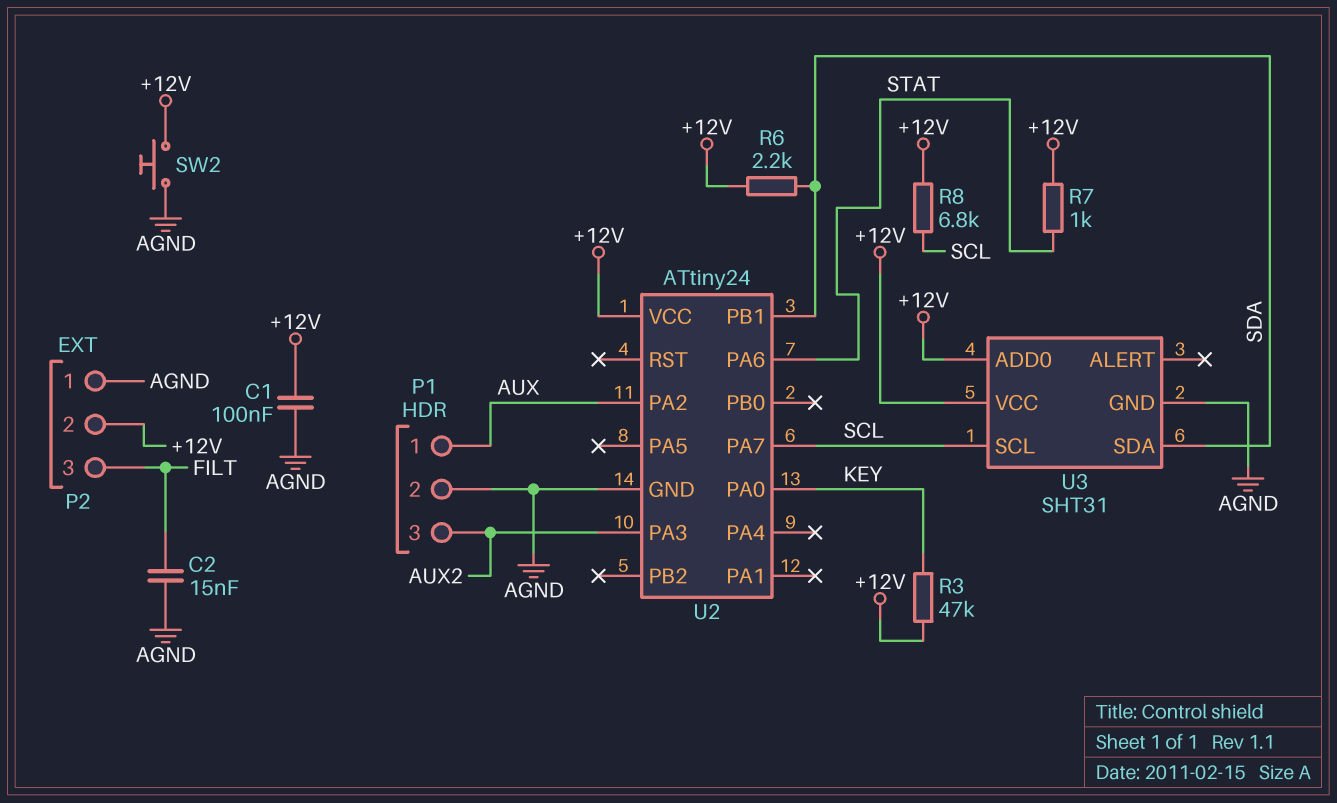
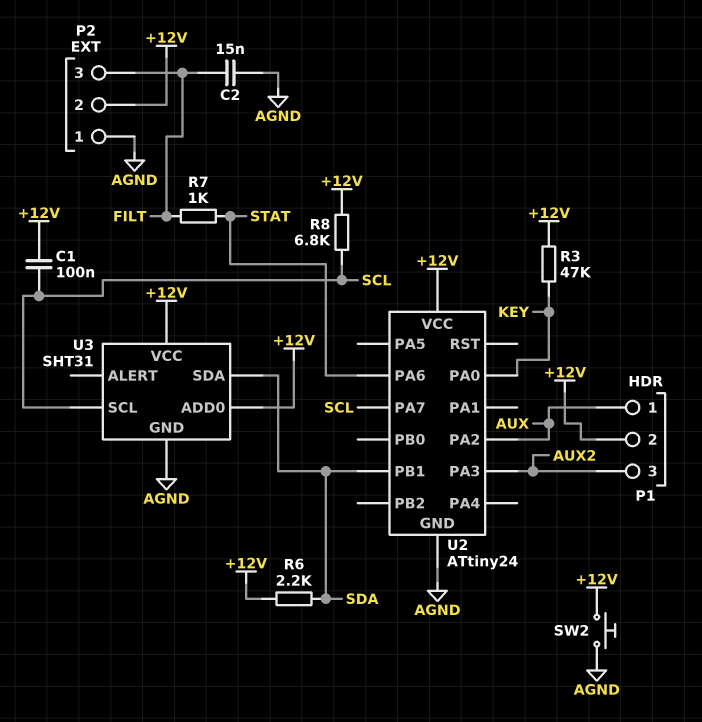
C1: 100nF (+12V, AGND) -> 100nF (+12V, SCL)
P1 pin 2: AGND -> +12V
R7: 1k (+12V, STAT) -> 1k (FILT, STAT)

